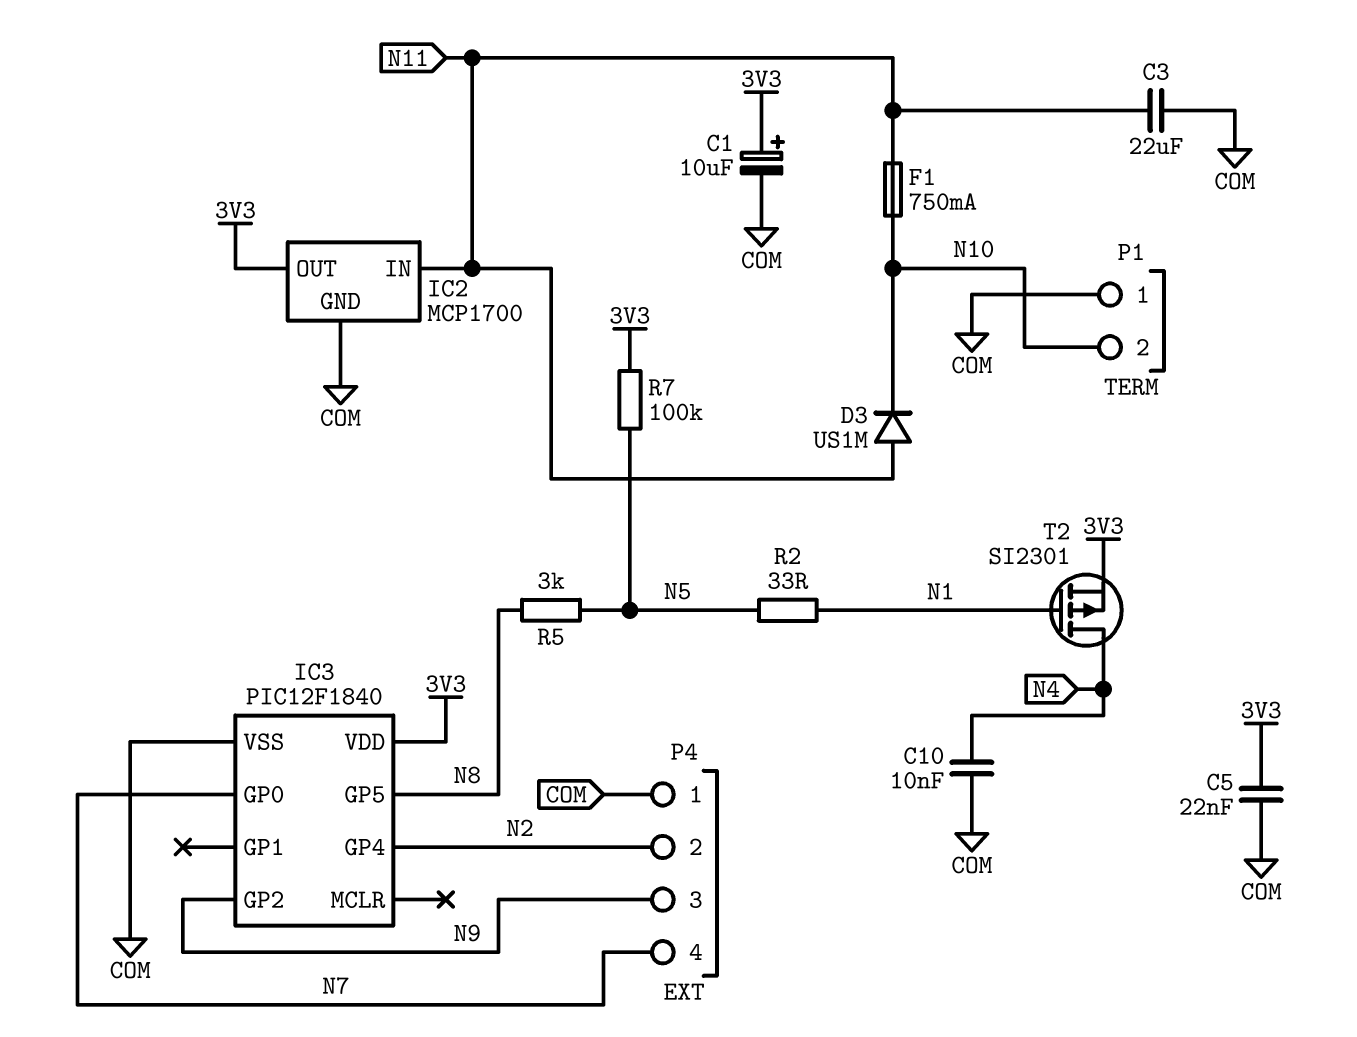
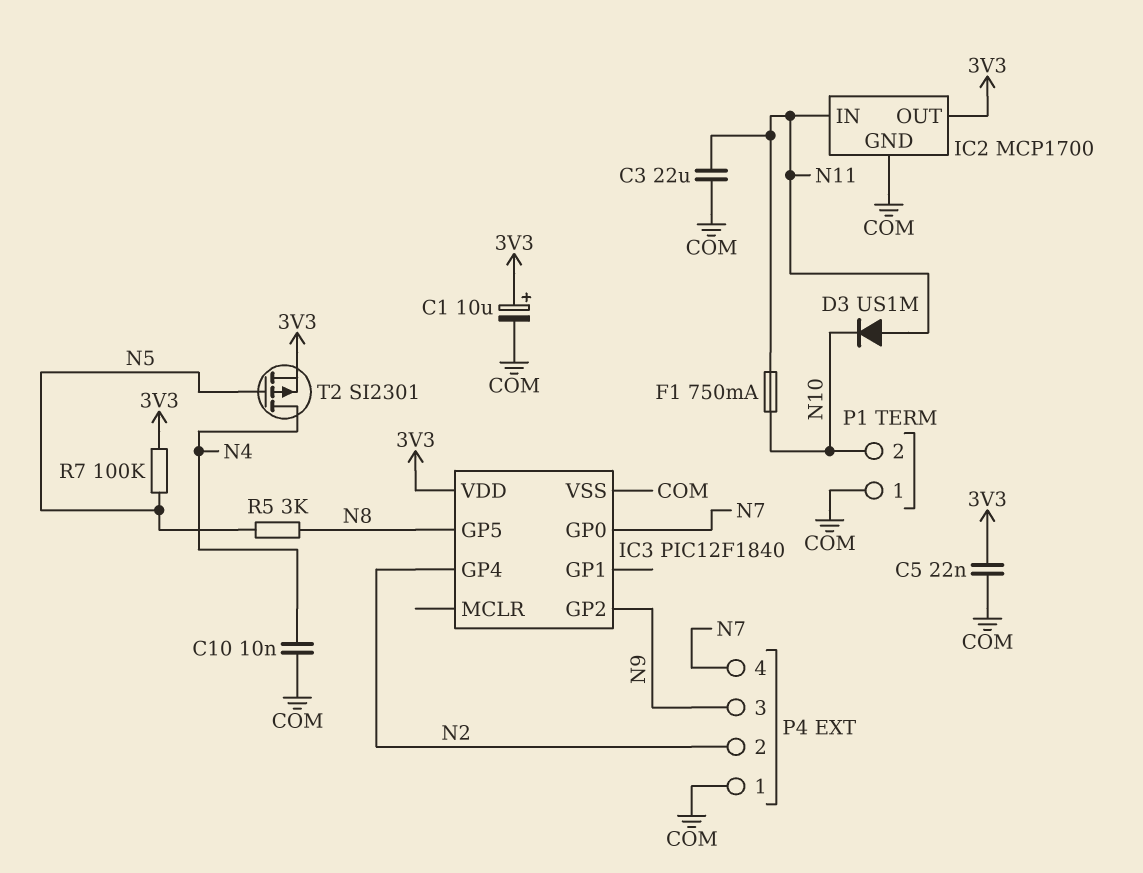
R2: 33 (N1, N5) -> none
T2: PMOS SI2301 (G N1, D N4, S 3V3) -> PMOS SI2301 (G N5, D N4, S 3V3)

